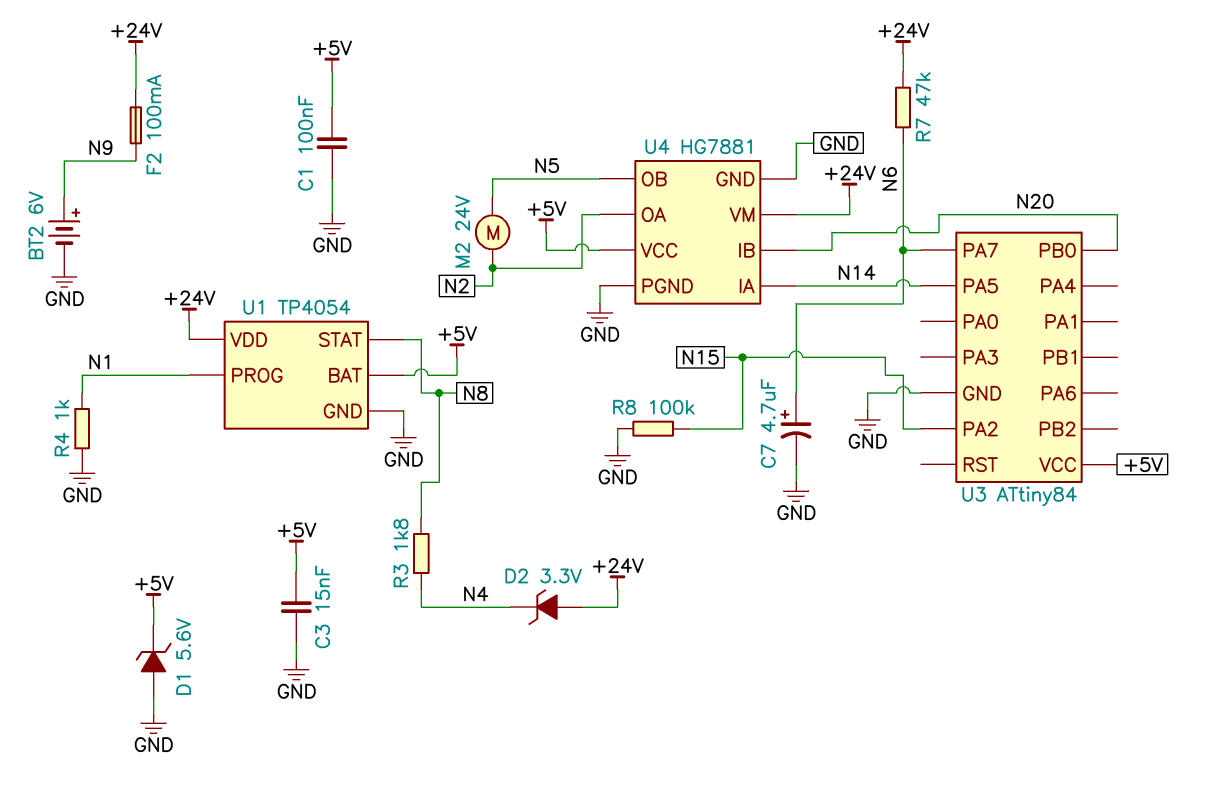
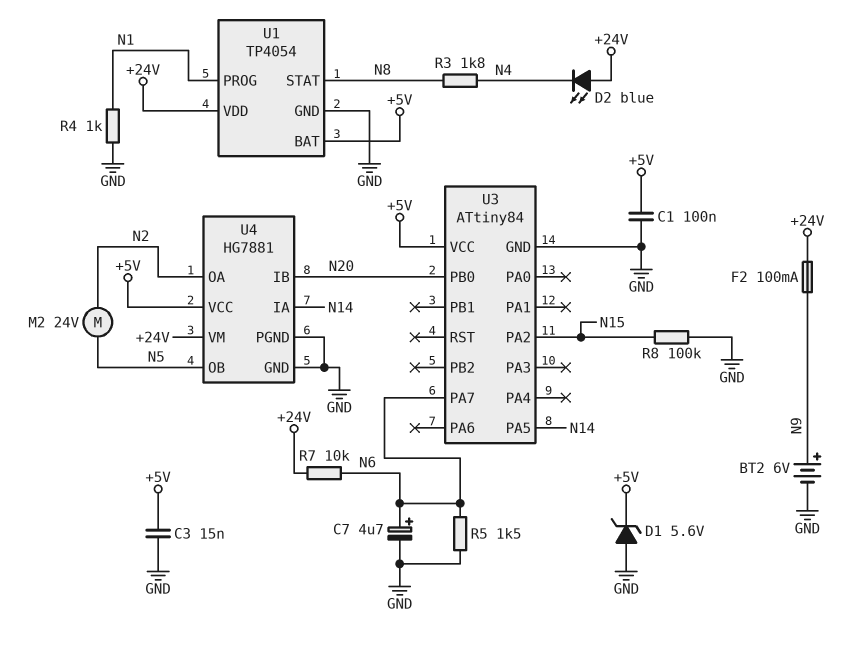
D2: zener 3.3V (A +24V, K N4) -> LED blue (A +24V, K N4)
R5: none -> 1.5k (GND, N6)
R7: 47k (+24V, N6) -> 10k (+24V, N6)

